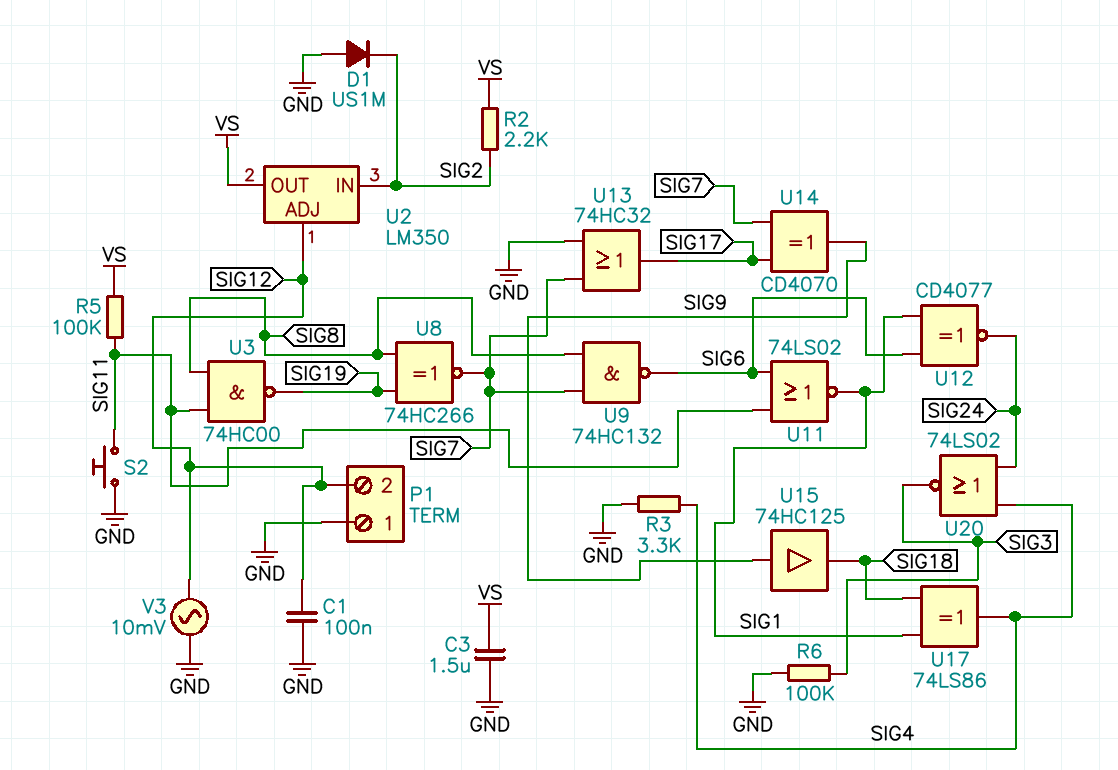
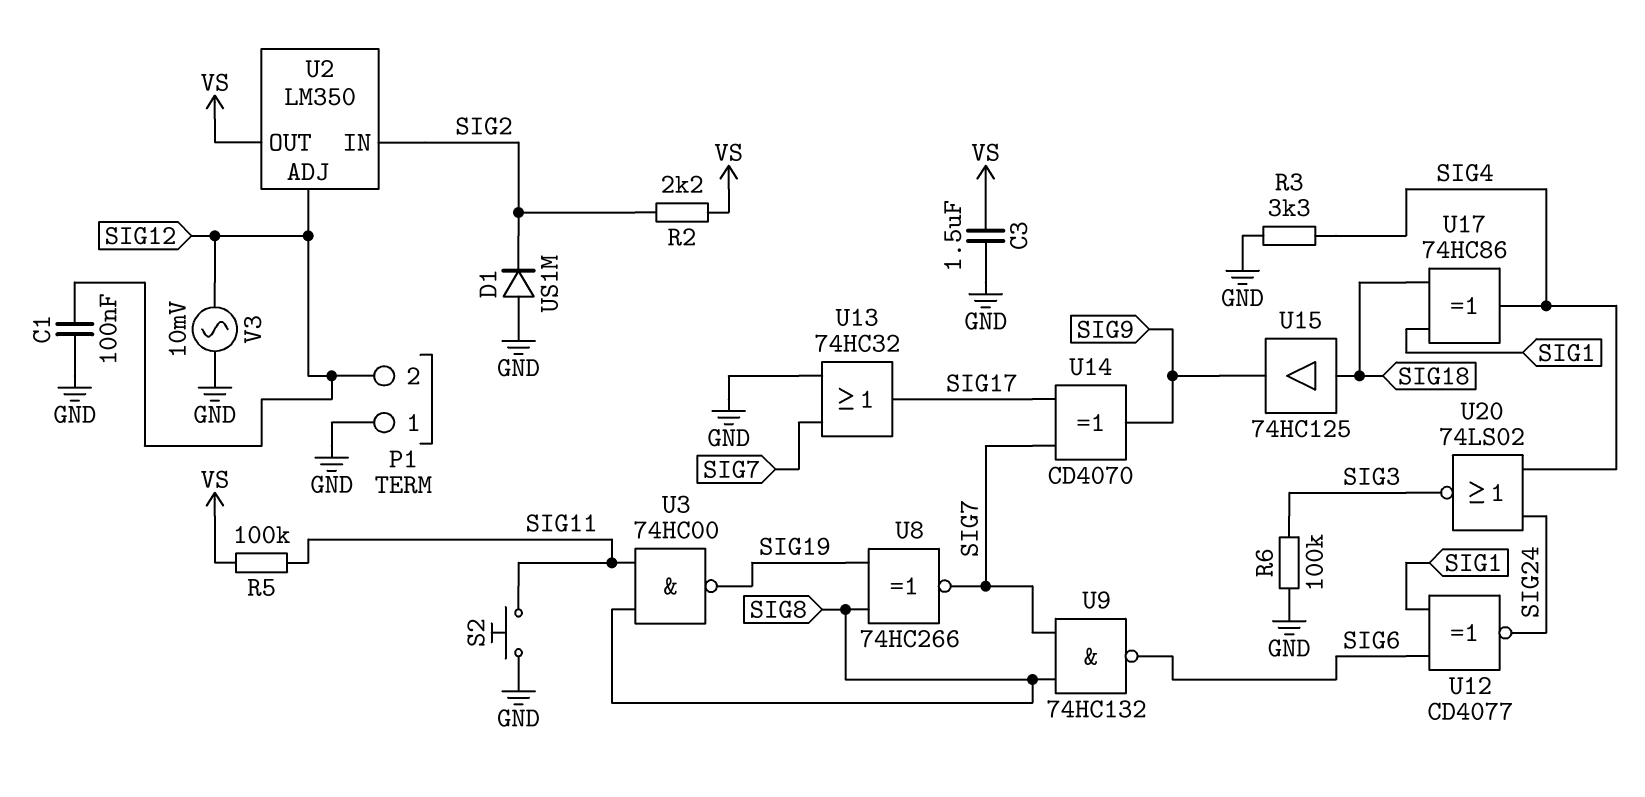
U11: NOR 74LS02 (in SIG6, in SIG11, out SIG1) -> none
U15: buffer 74HC125 (in SIG9, out SIG18) -> buffer 74HC125 (in SIG18, out SIG9)
U17: XOR 74LS86 (in SIG1, in SIG18, out SIG4) -> XOR 74HC86 (in SIG1, in SIG18, out SIG4)

